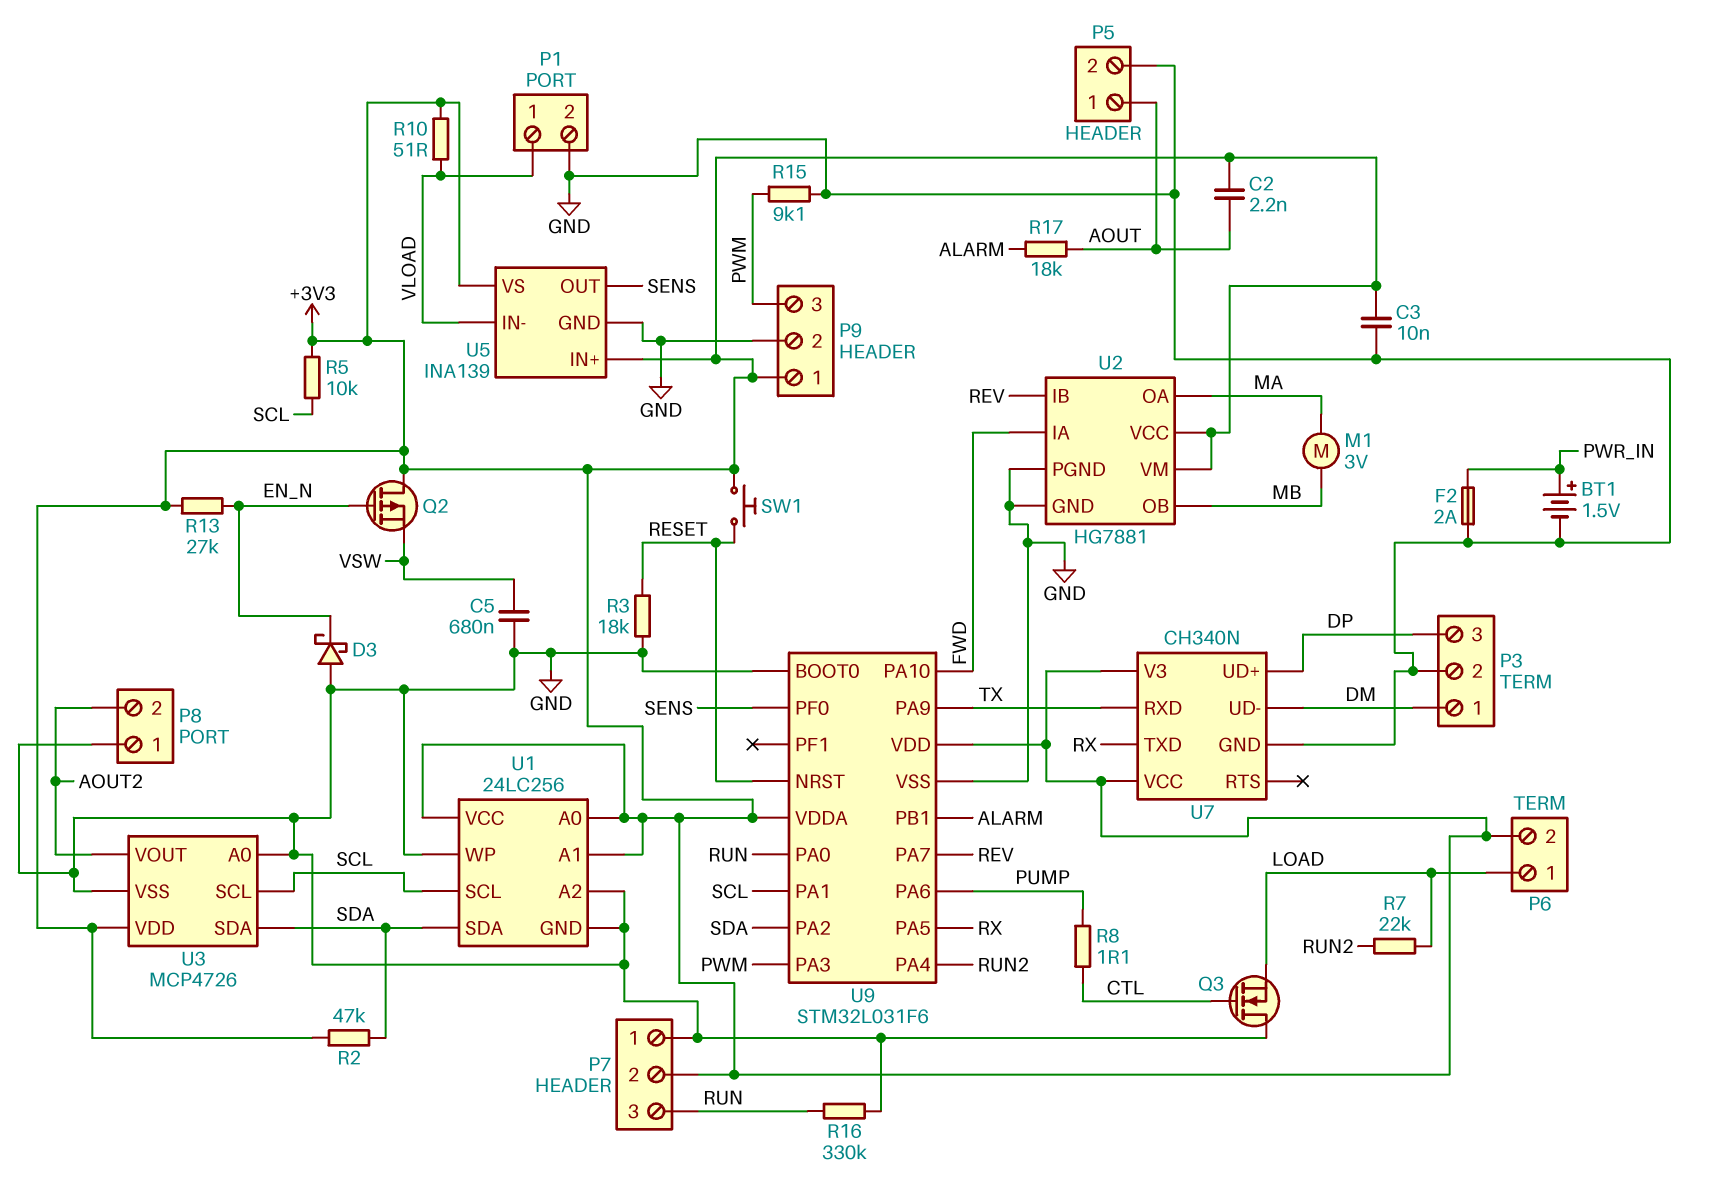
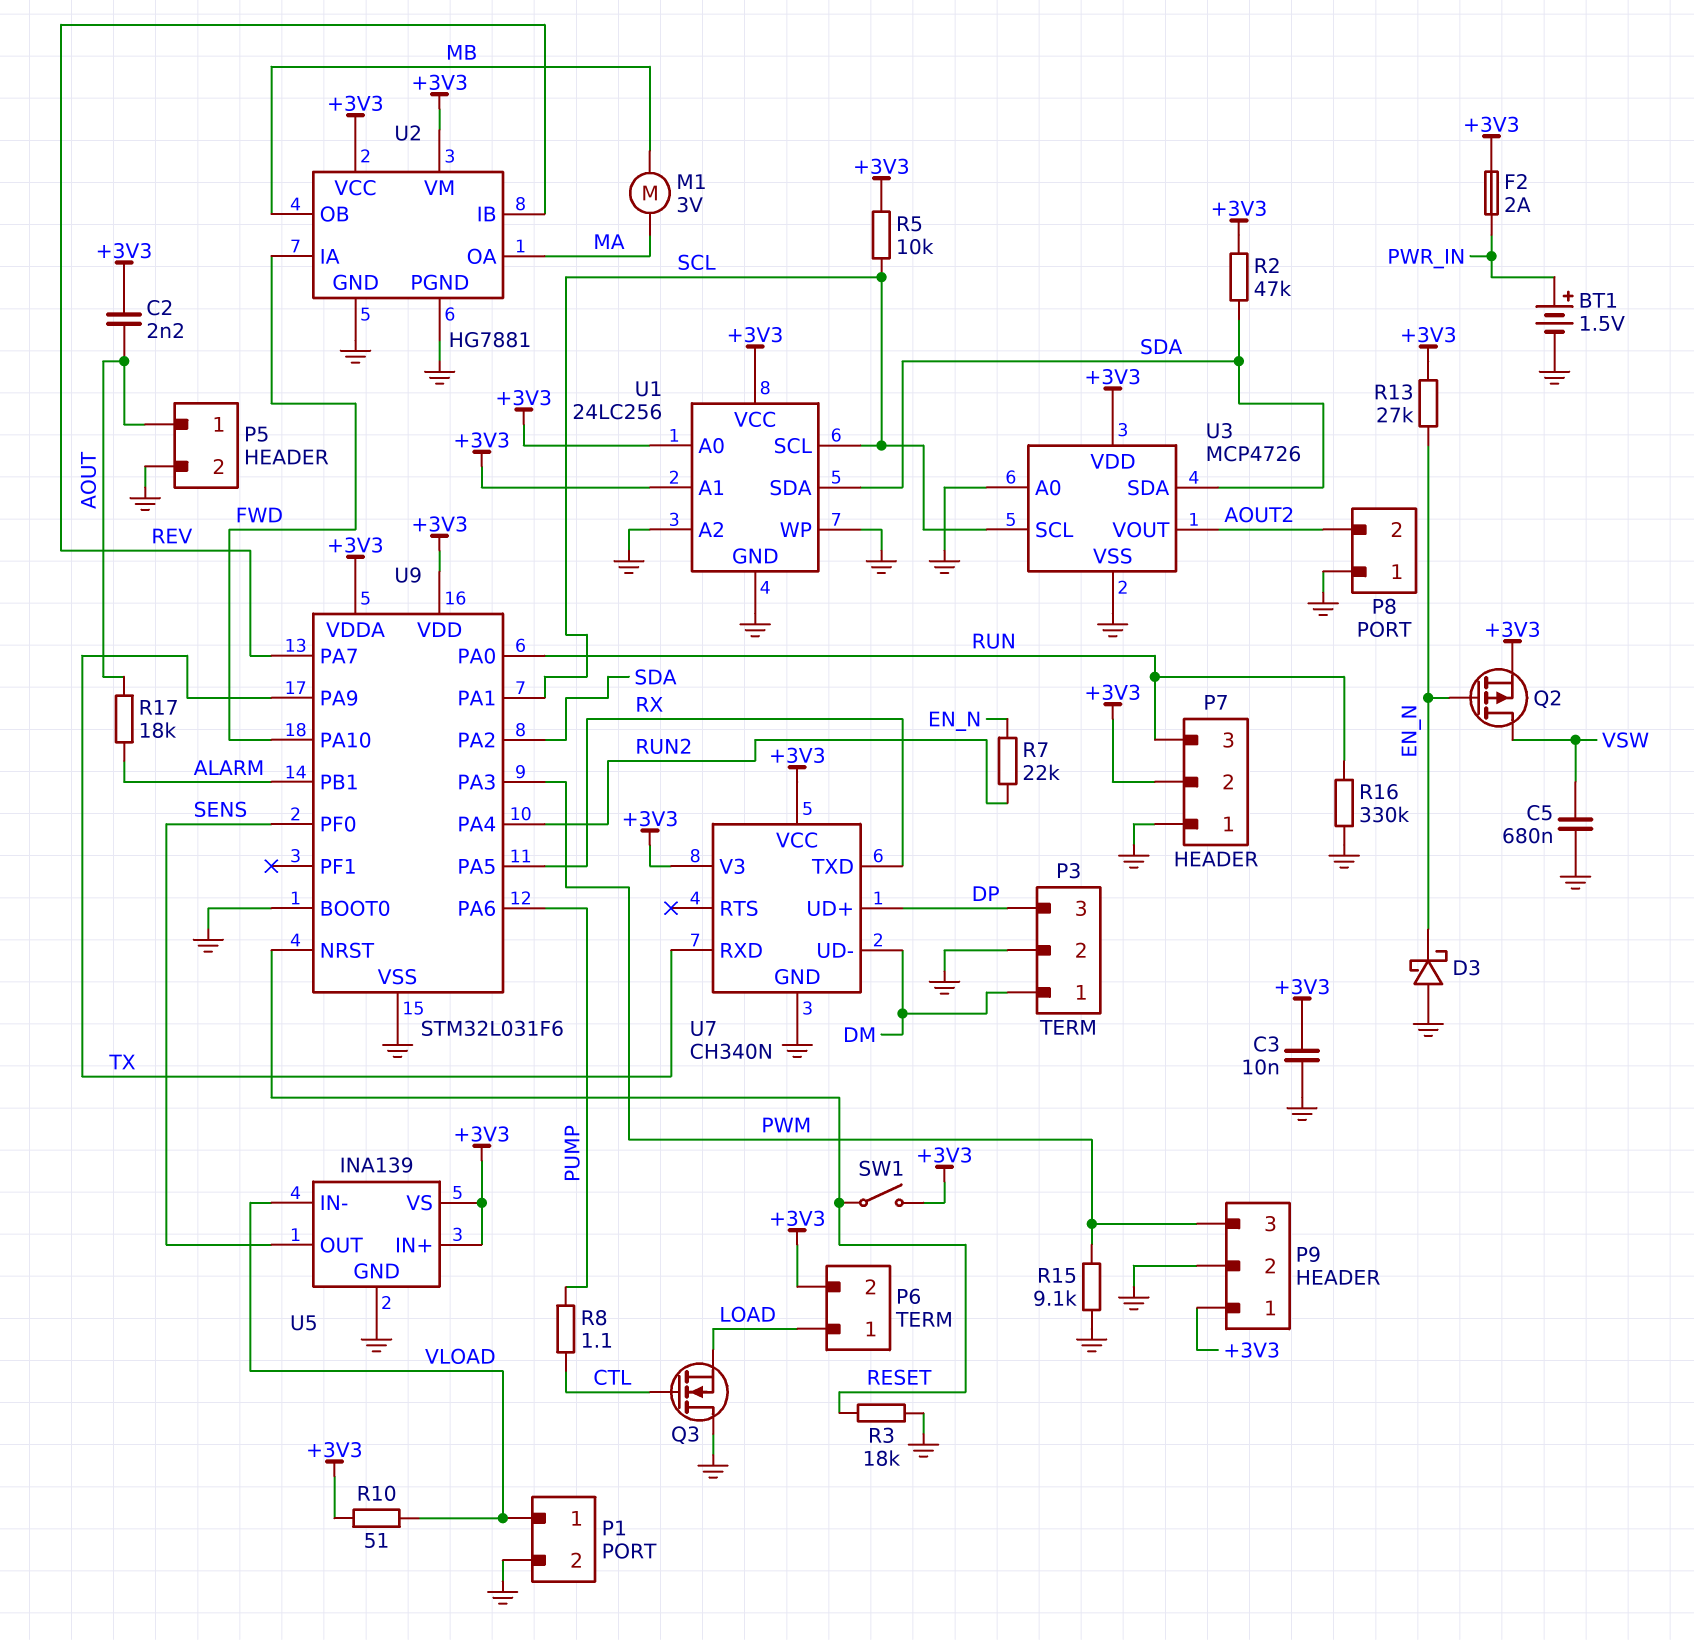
F2: 2A (GND, PWR_IN) -> 2A (+3V3, PWR_IN)
Q2: PMOS (G EN_N, D +3V3, S VSW) -> PMOS (G EN_N, D VSW, S +3V3)
R7: 22k (LOAD, RUN2) -> 22k (EN_N, RUN2)
SW1: button (+3V3, RESET) -> switch (+3V3, RESET)

